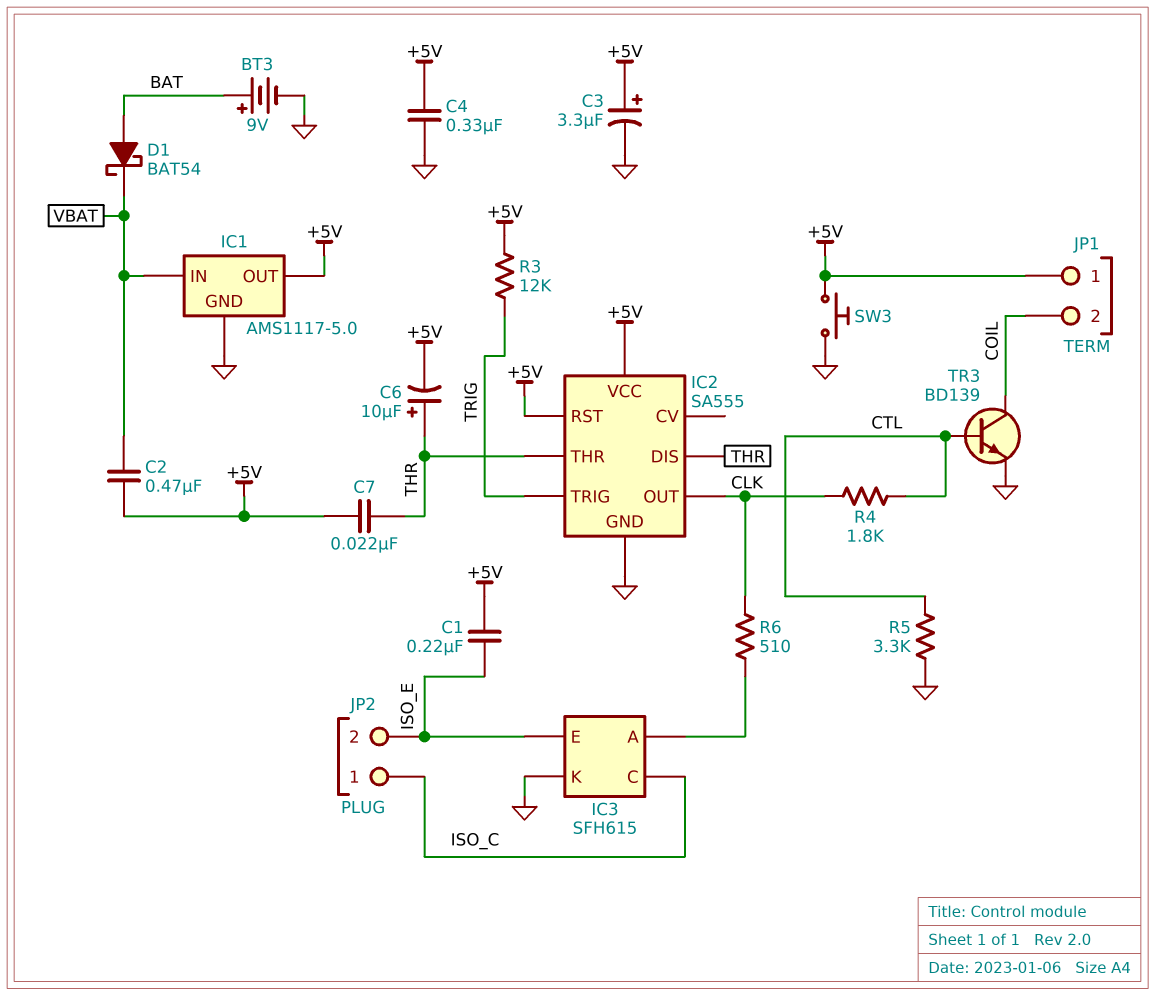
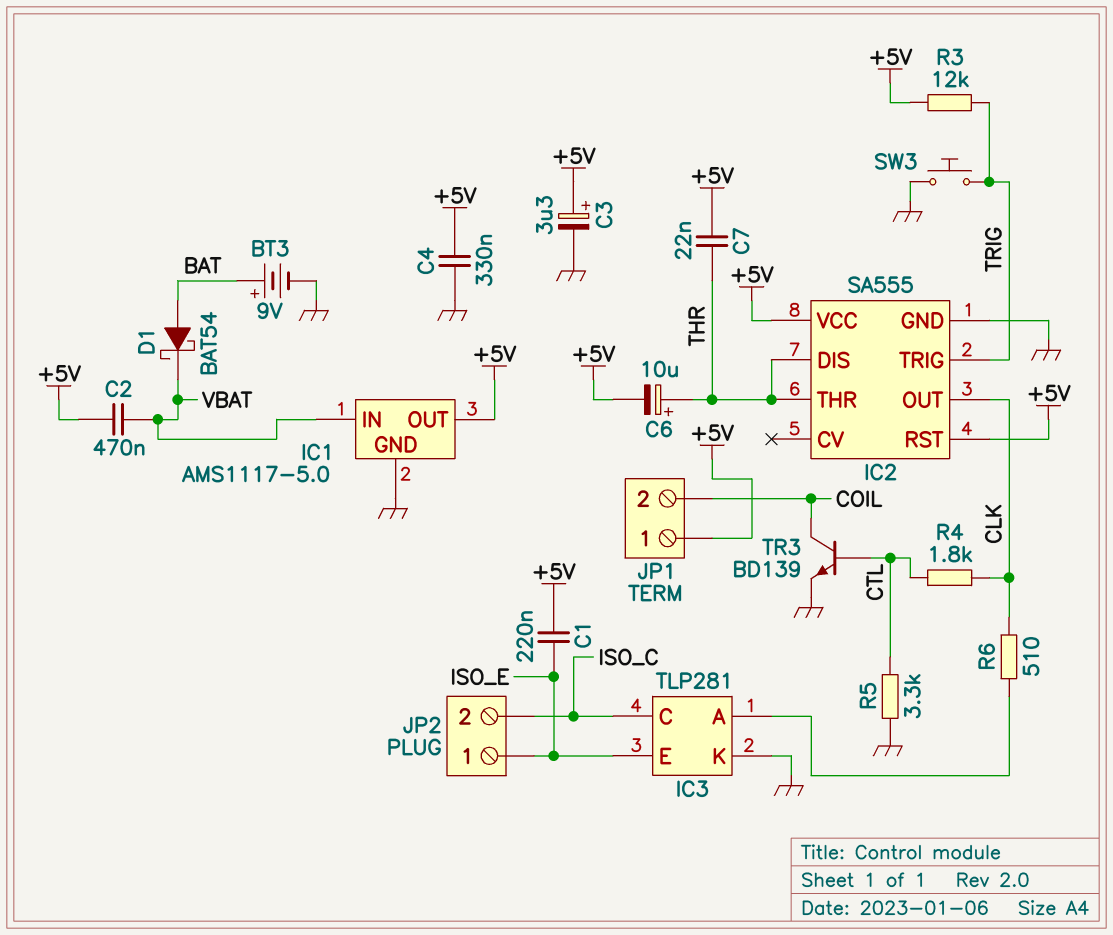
IC3: SFH615 -> TLP281
JP2 pin 1: ISO_C -> ISO_E
JP2 pin 2: ISO_E -> ISO_C
SW3: button (+5V, GND) -> button (GND, TRIG)

